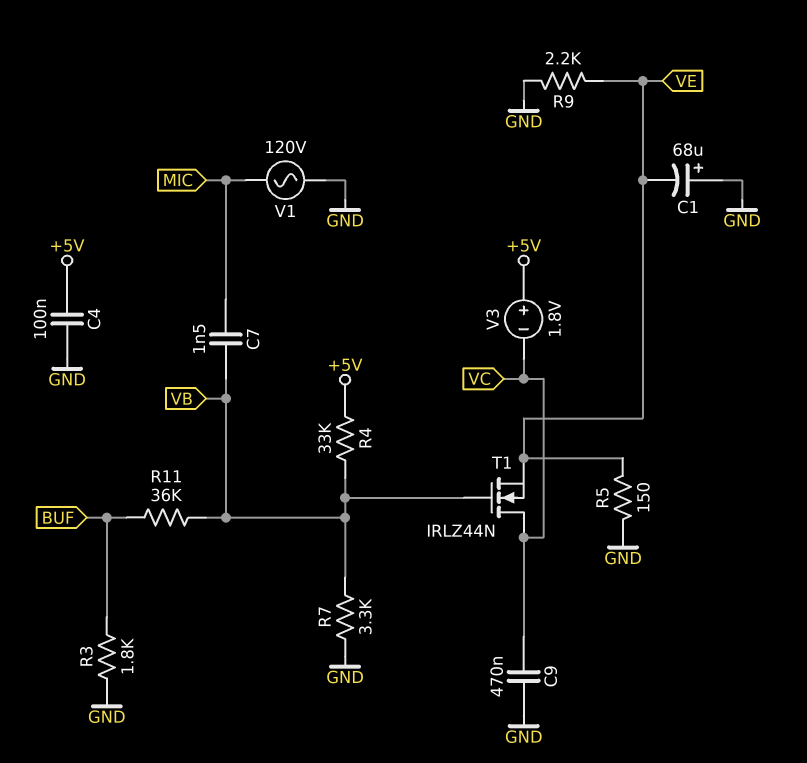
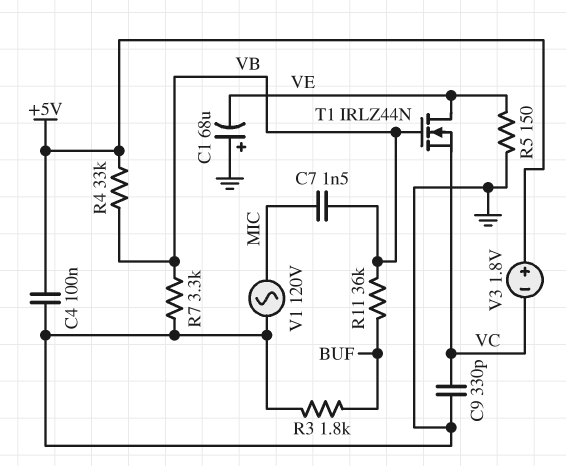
C9: 470nF (GND, VC) -> 330pF (GND, VC)
R9: 2.2k (GND, VE) -> none
T1: NMOS IRLZ44N (G VB, D VC, S VE) -> NMOS IRLZ44N (G VB, D VE, S VC)

